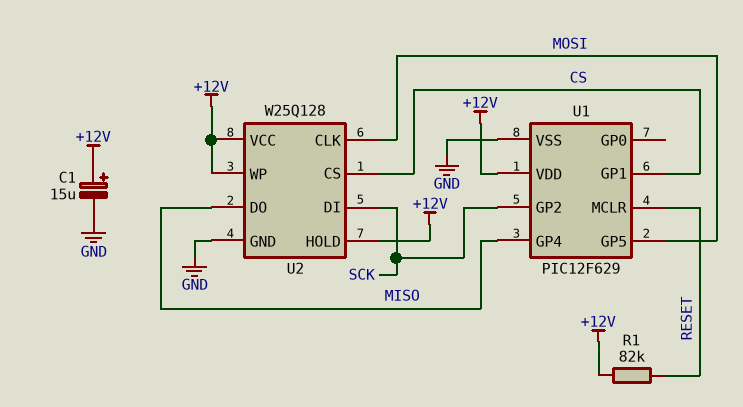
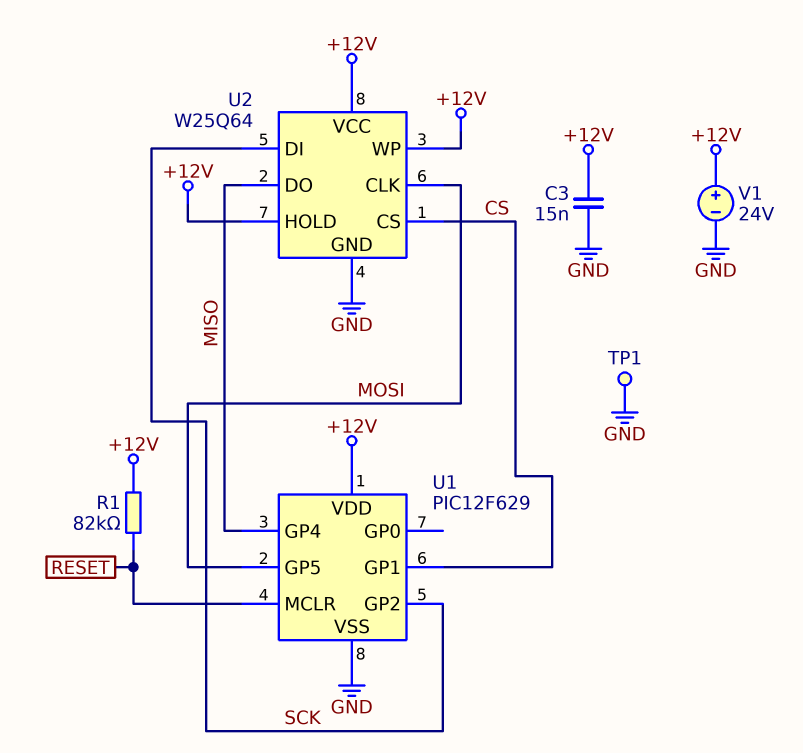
C1: 15uF (plus +12V, minus GND) -> none
C3: none -> 15nF (+12V, GND)
TP1: none -> test point (GND)
U2: W25Q128 -> W25Q64
V1: none -> 24V (plus +12V, minus GND)

